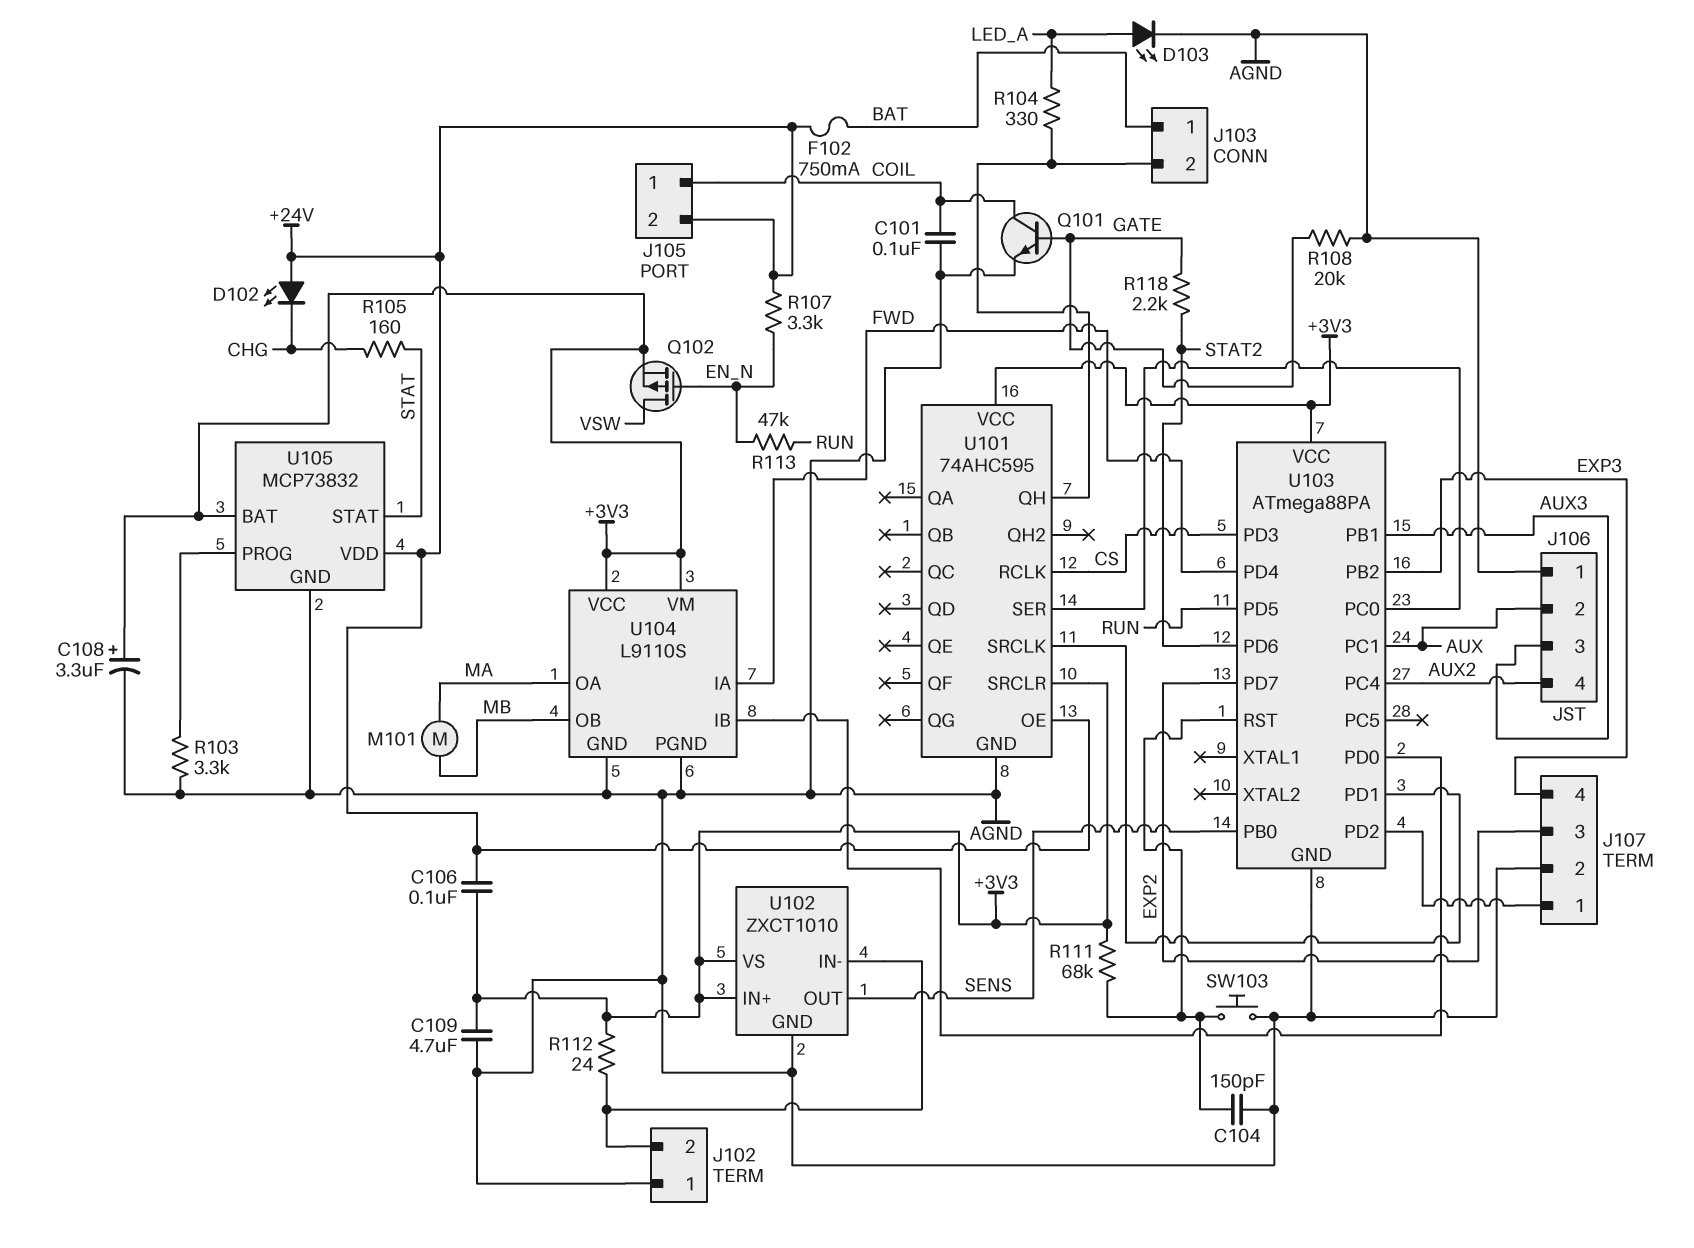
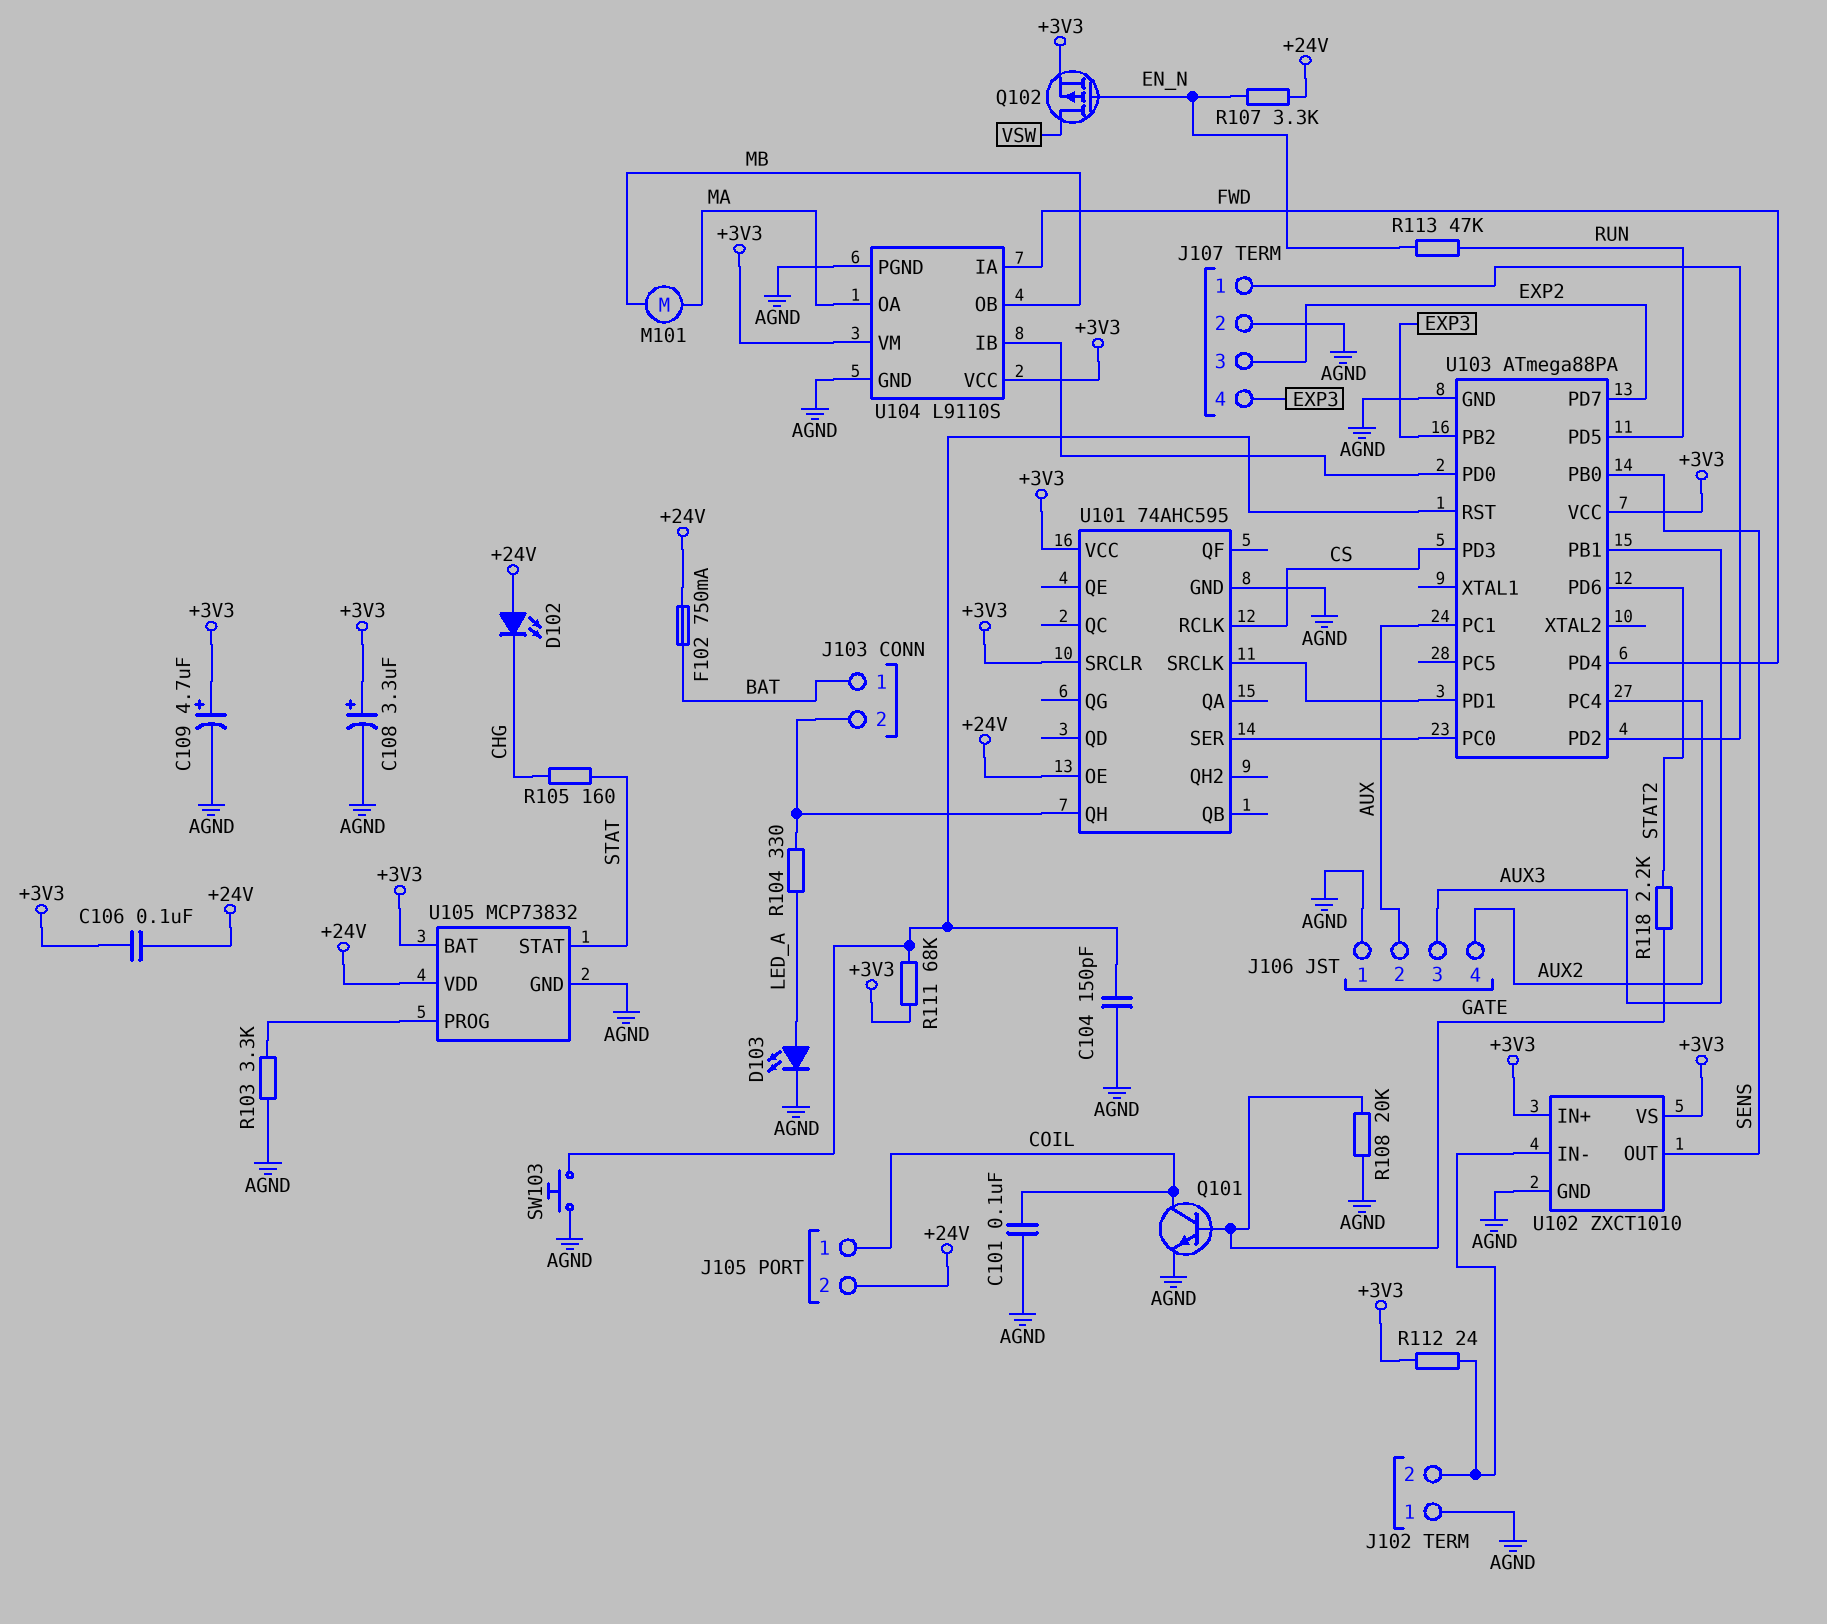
C109: 4.7uF (+3V3, AGND) -> 4.7uF (plus +3V3, minus AGND)

